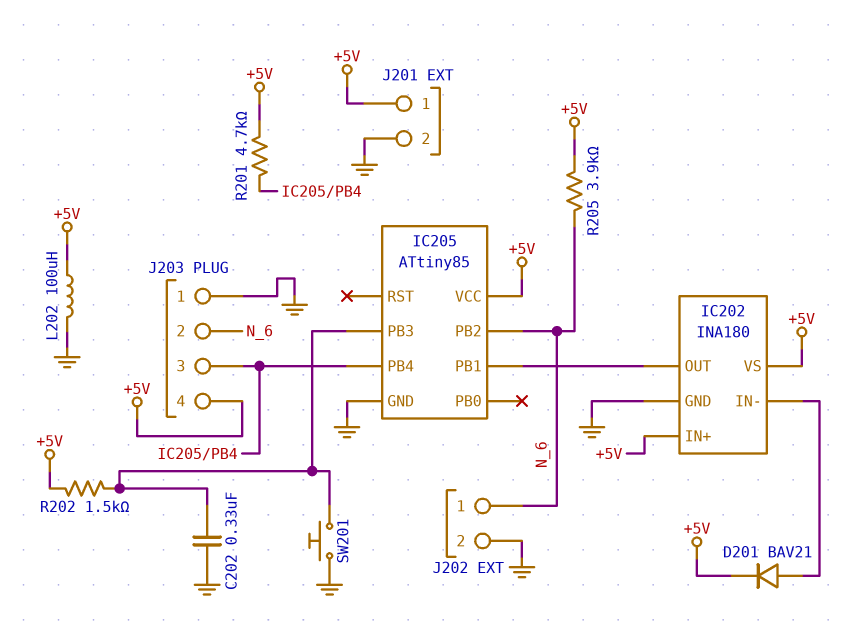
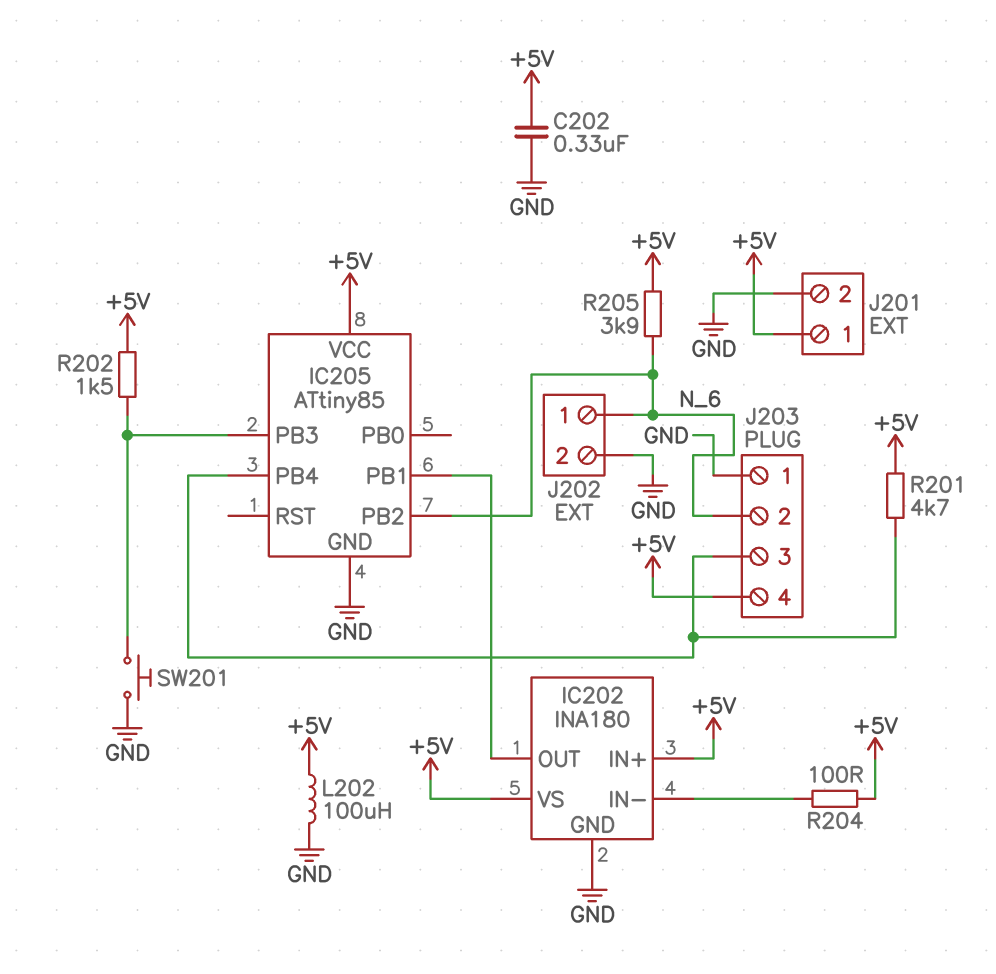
C202: 330nF (GND, IC205/PB3) -> 330nF (+5V, GND)
D201: diode BAV21 (A IC202/IN-, K +5V) -> none
R204: none -> 100 (+5V, IC202/IN-)

